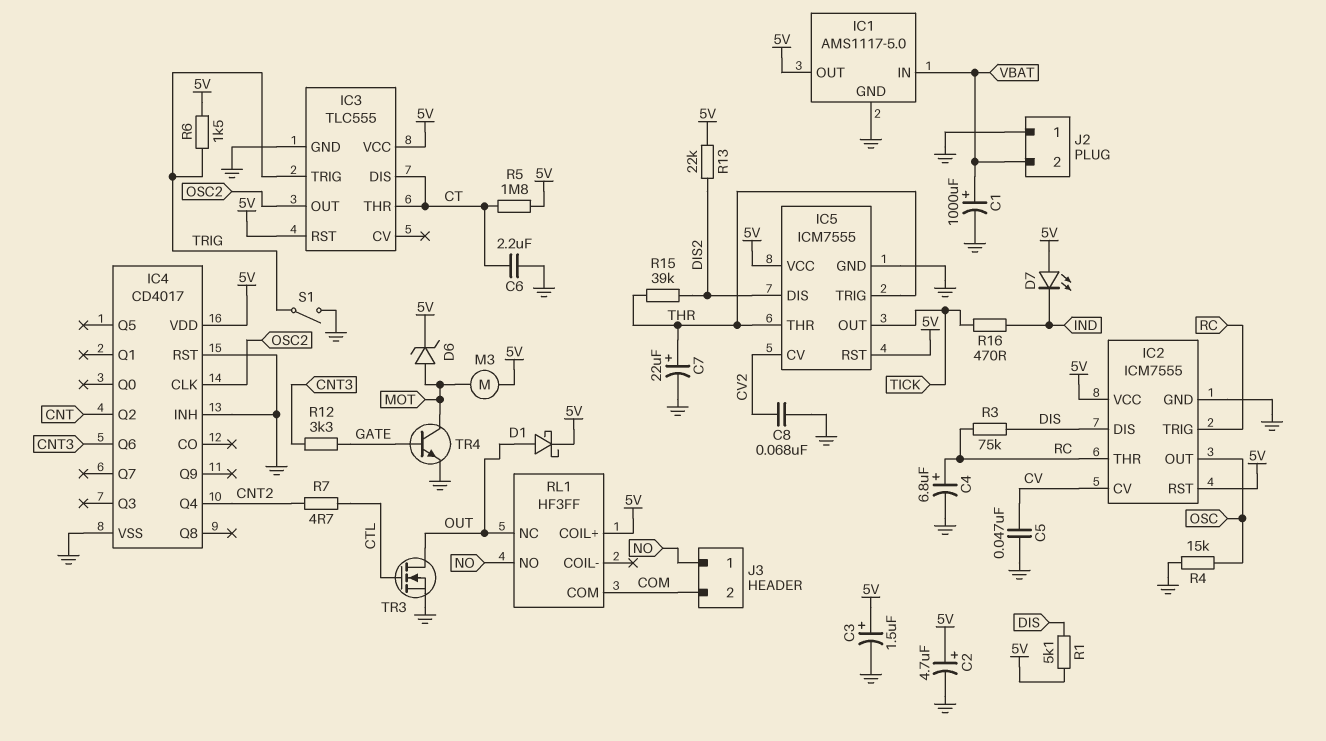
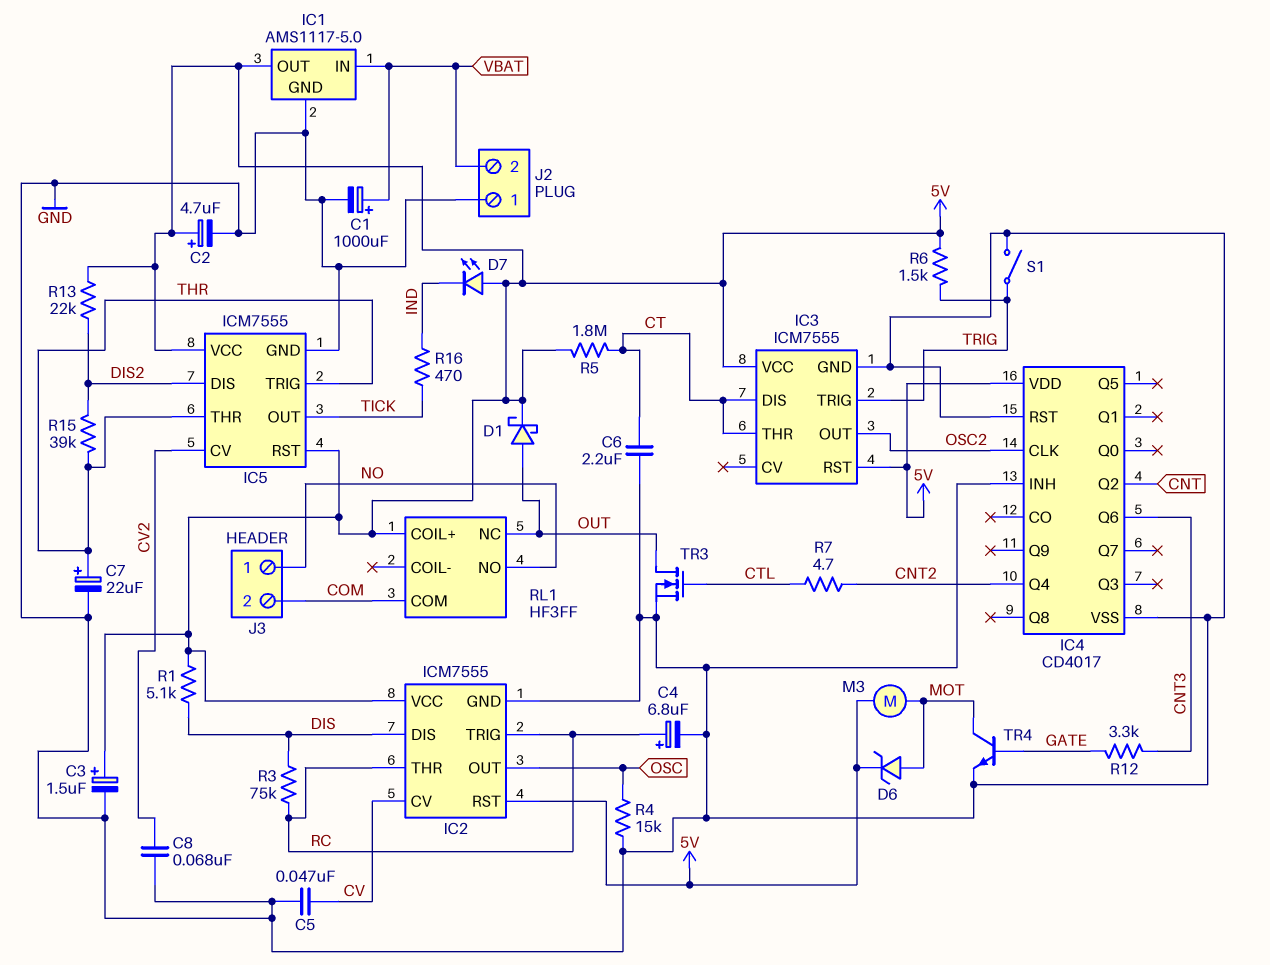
IC3: TLC555 -> ICM7555

